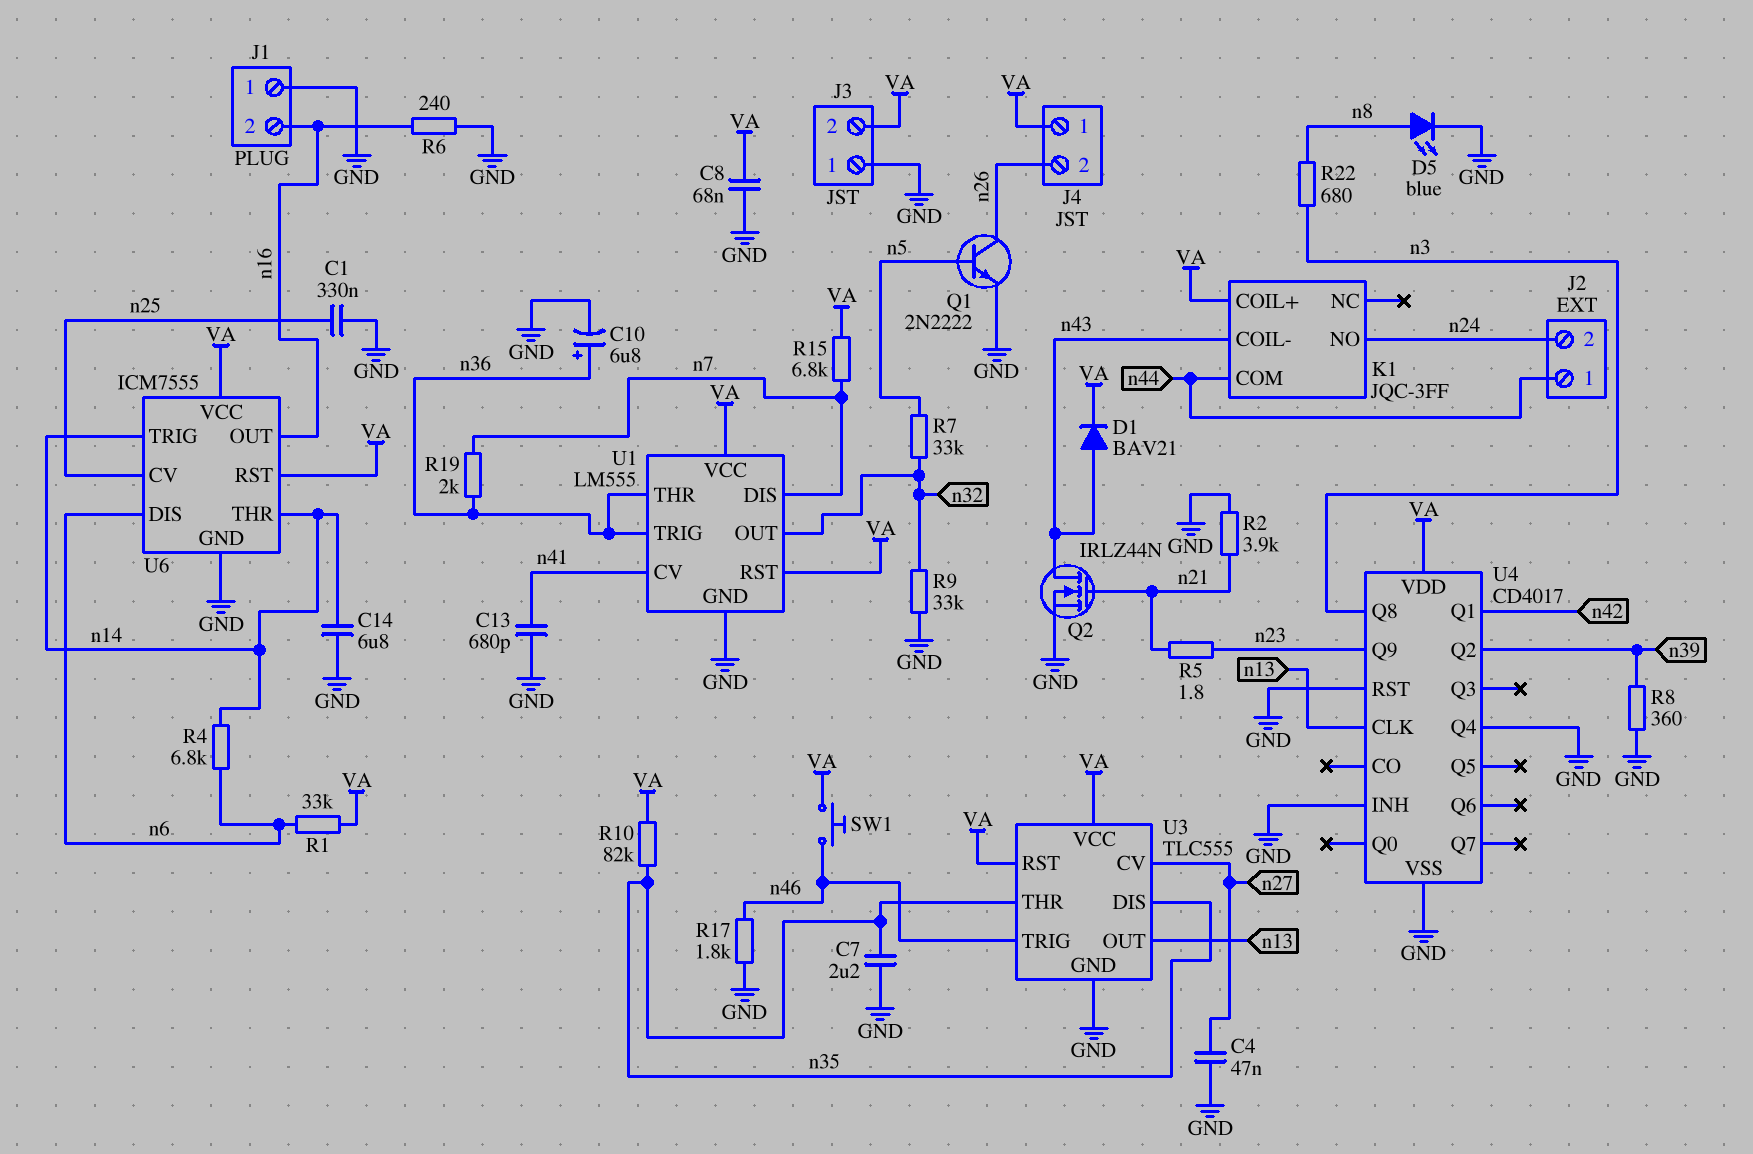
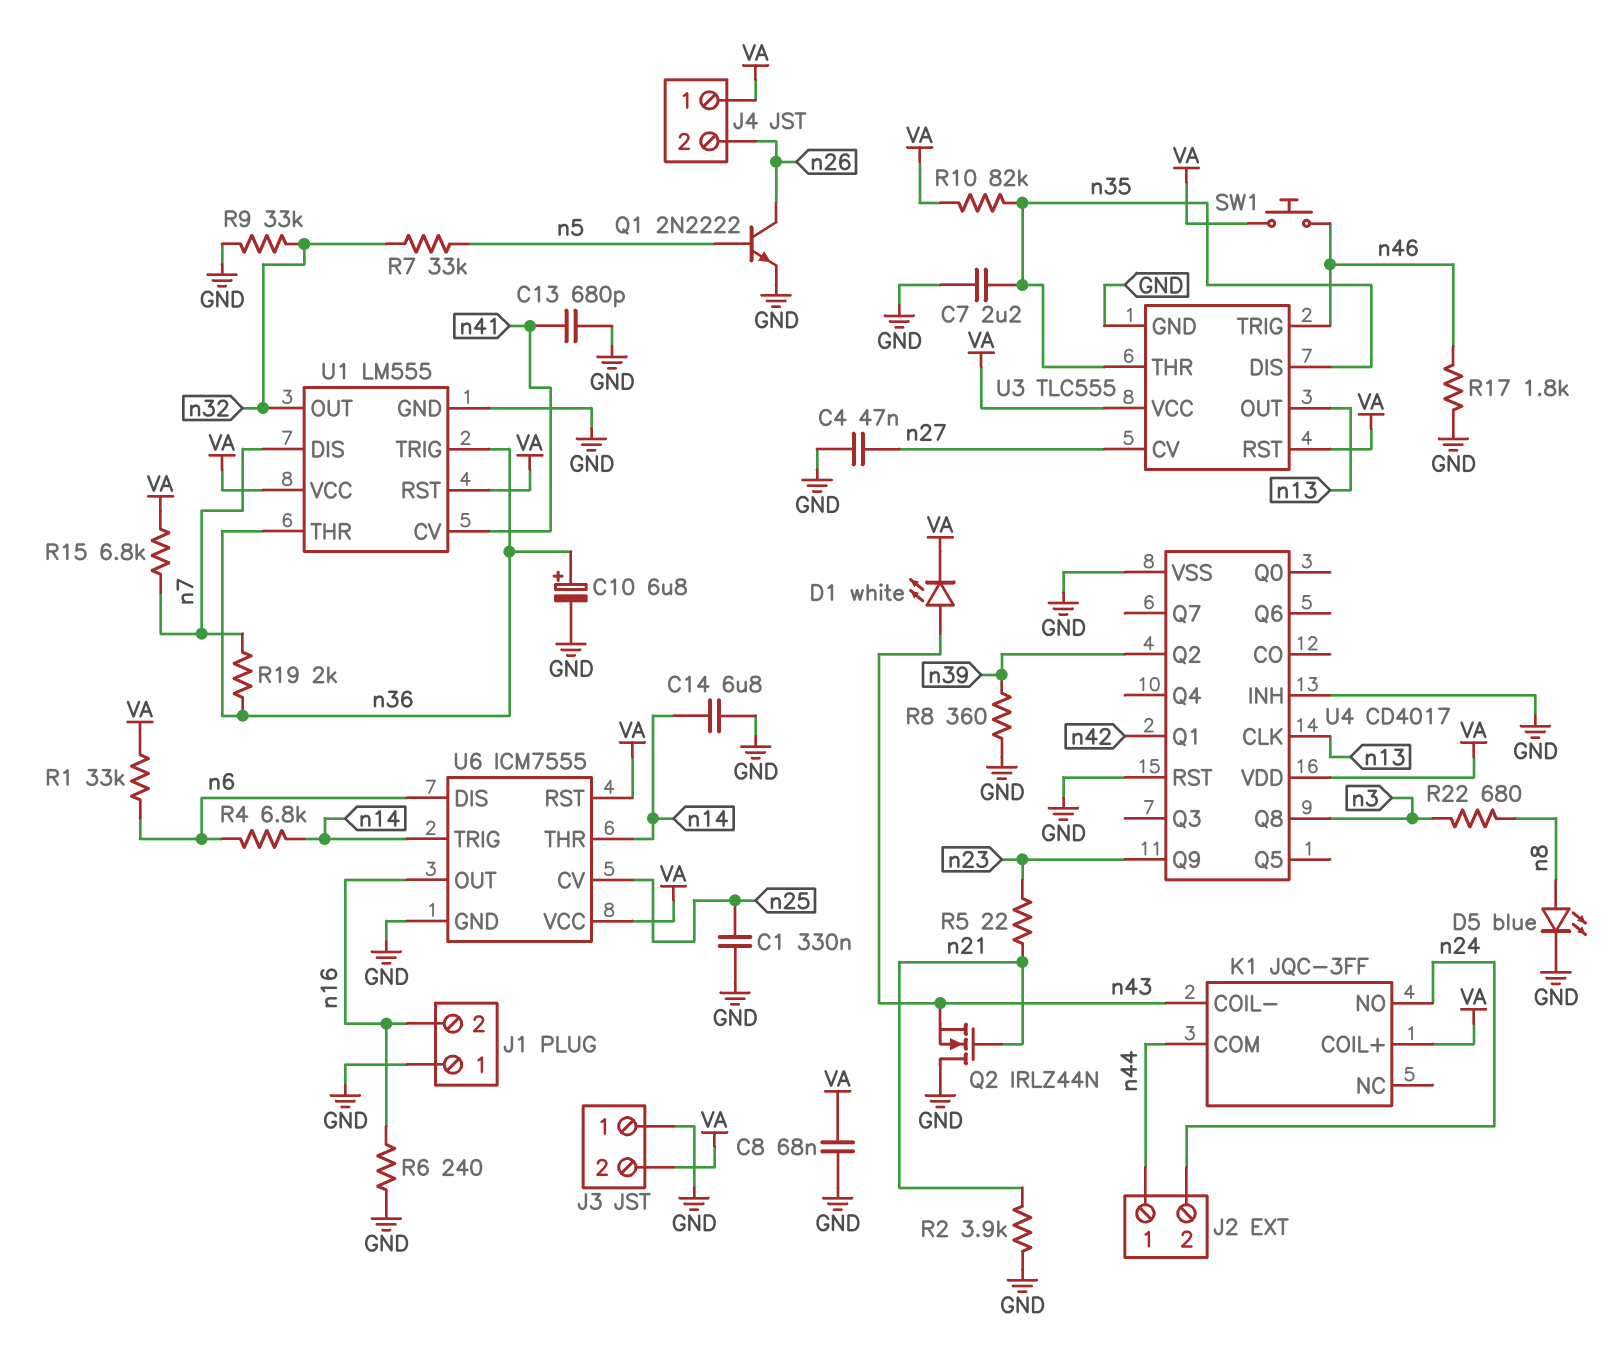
D1: diode BAV21 (A n43, K VA) -> LED white (A n43, K VA)
Q2: NMOS IRLZ44N (G n21, D n43, S GND) -> NMOS IRLZ44N (G n21, D GND, S n43)
R5: 1.8 (n21, n23) -> 22 (n21, n23)
U4 pin Q4: GND -> none

